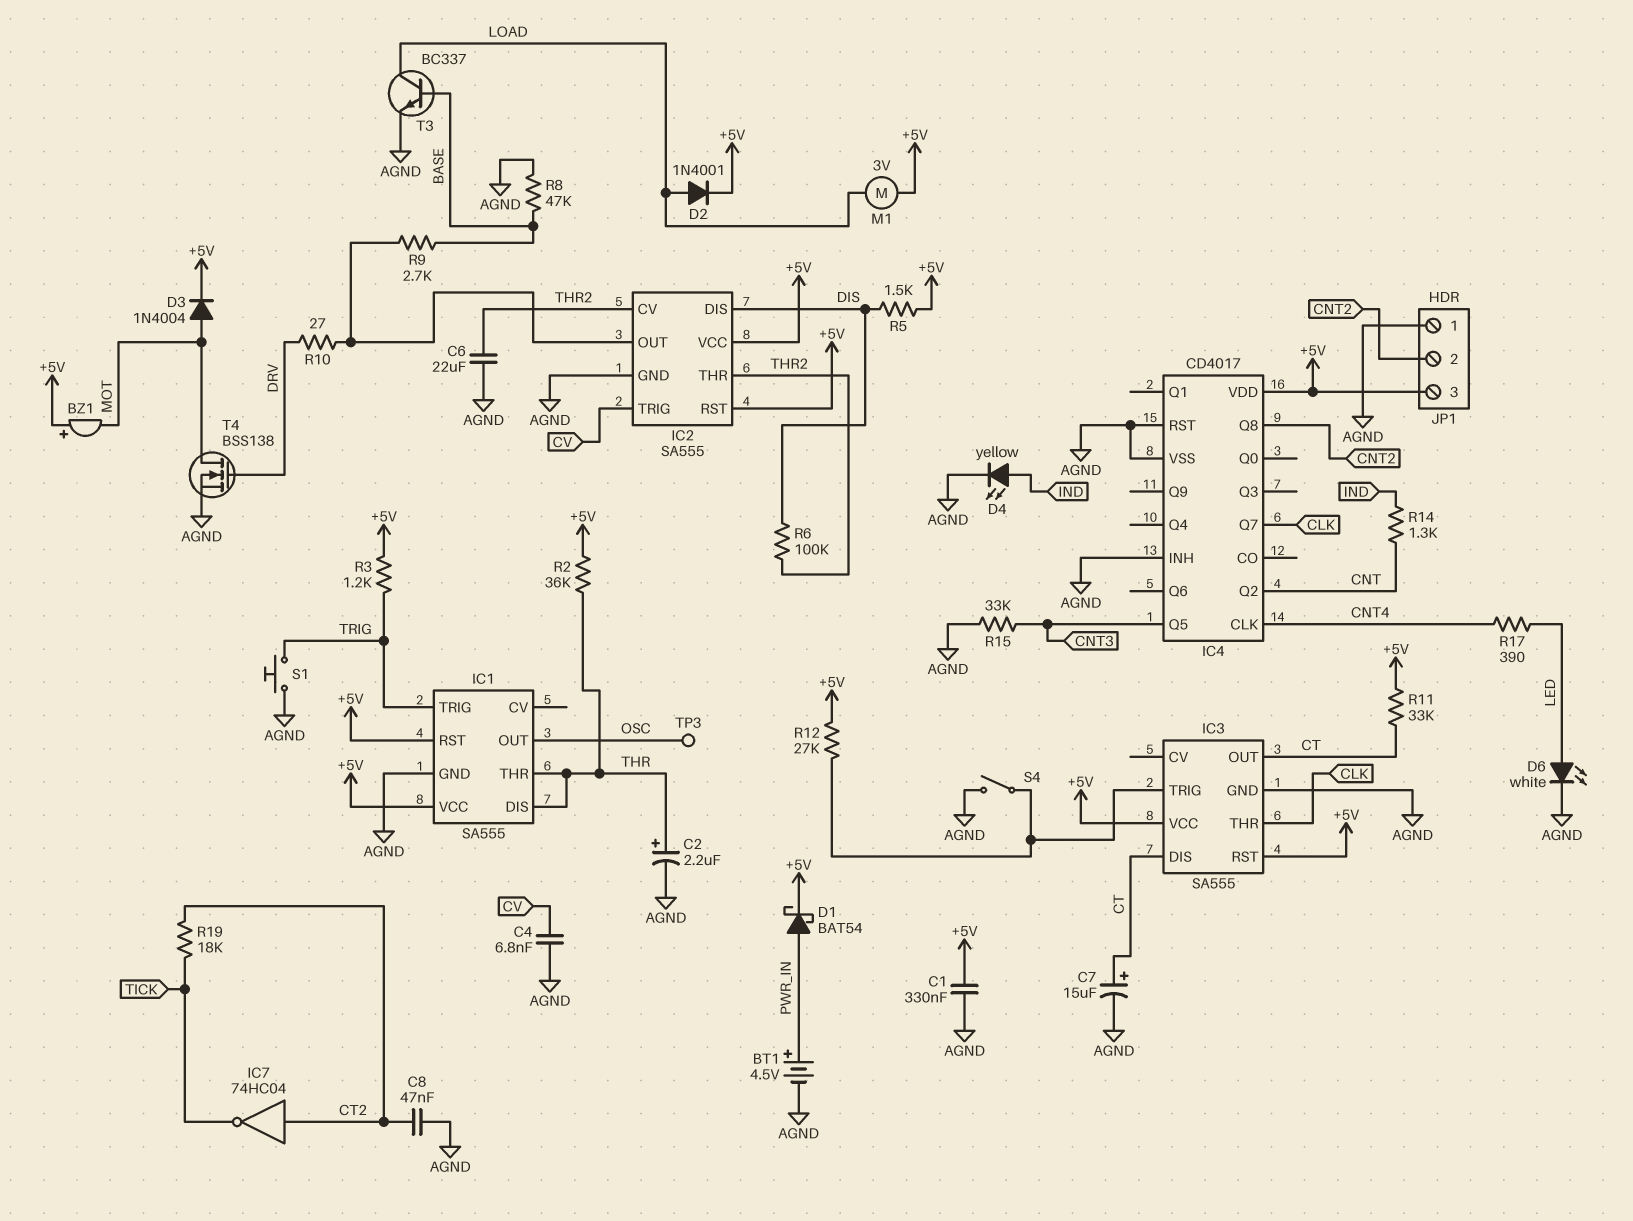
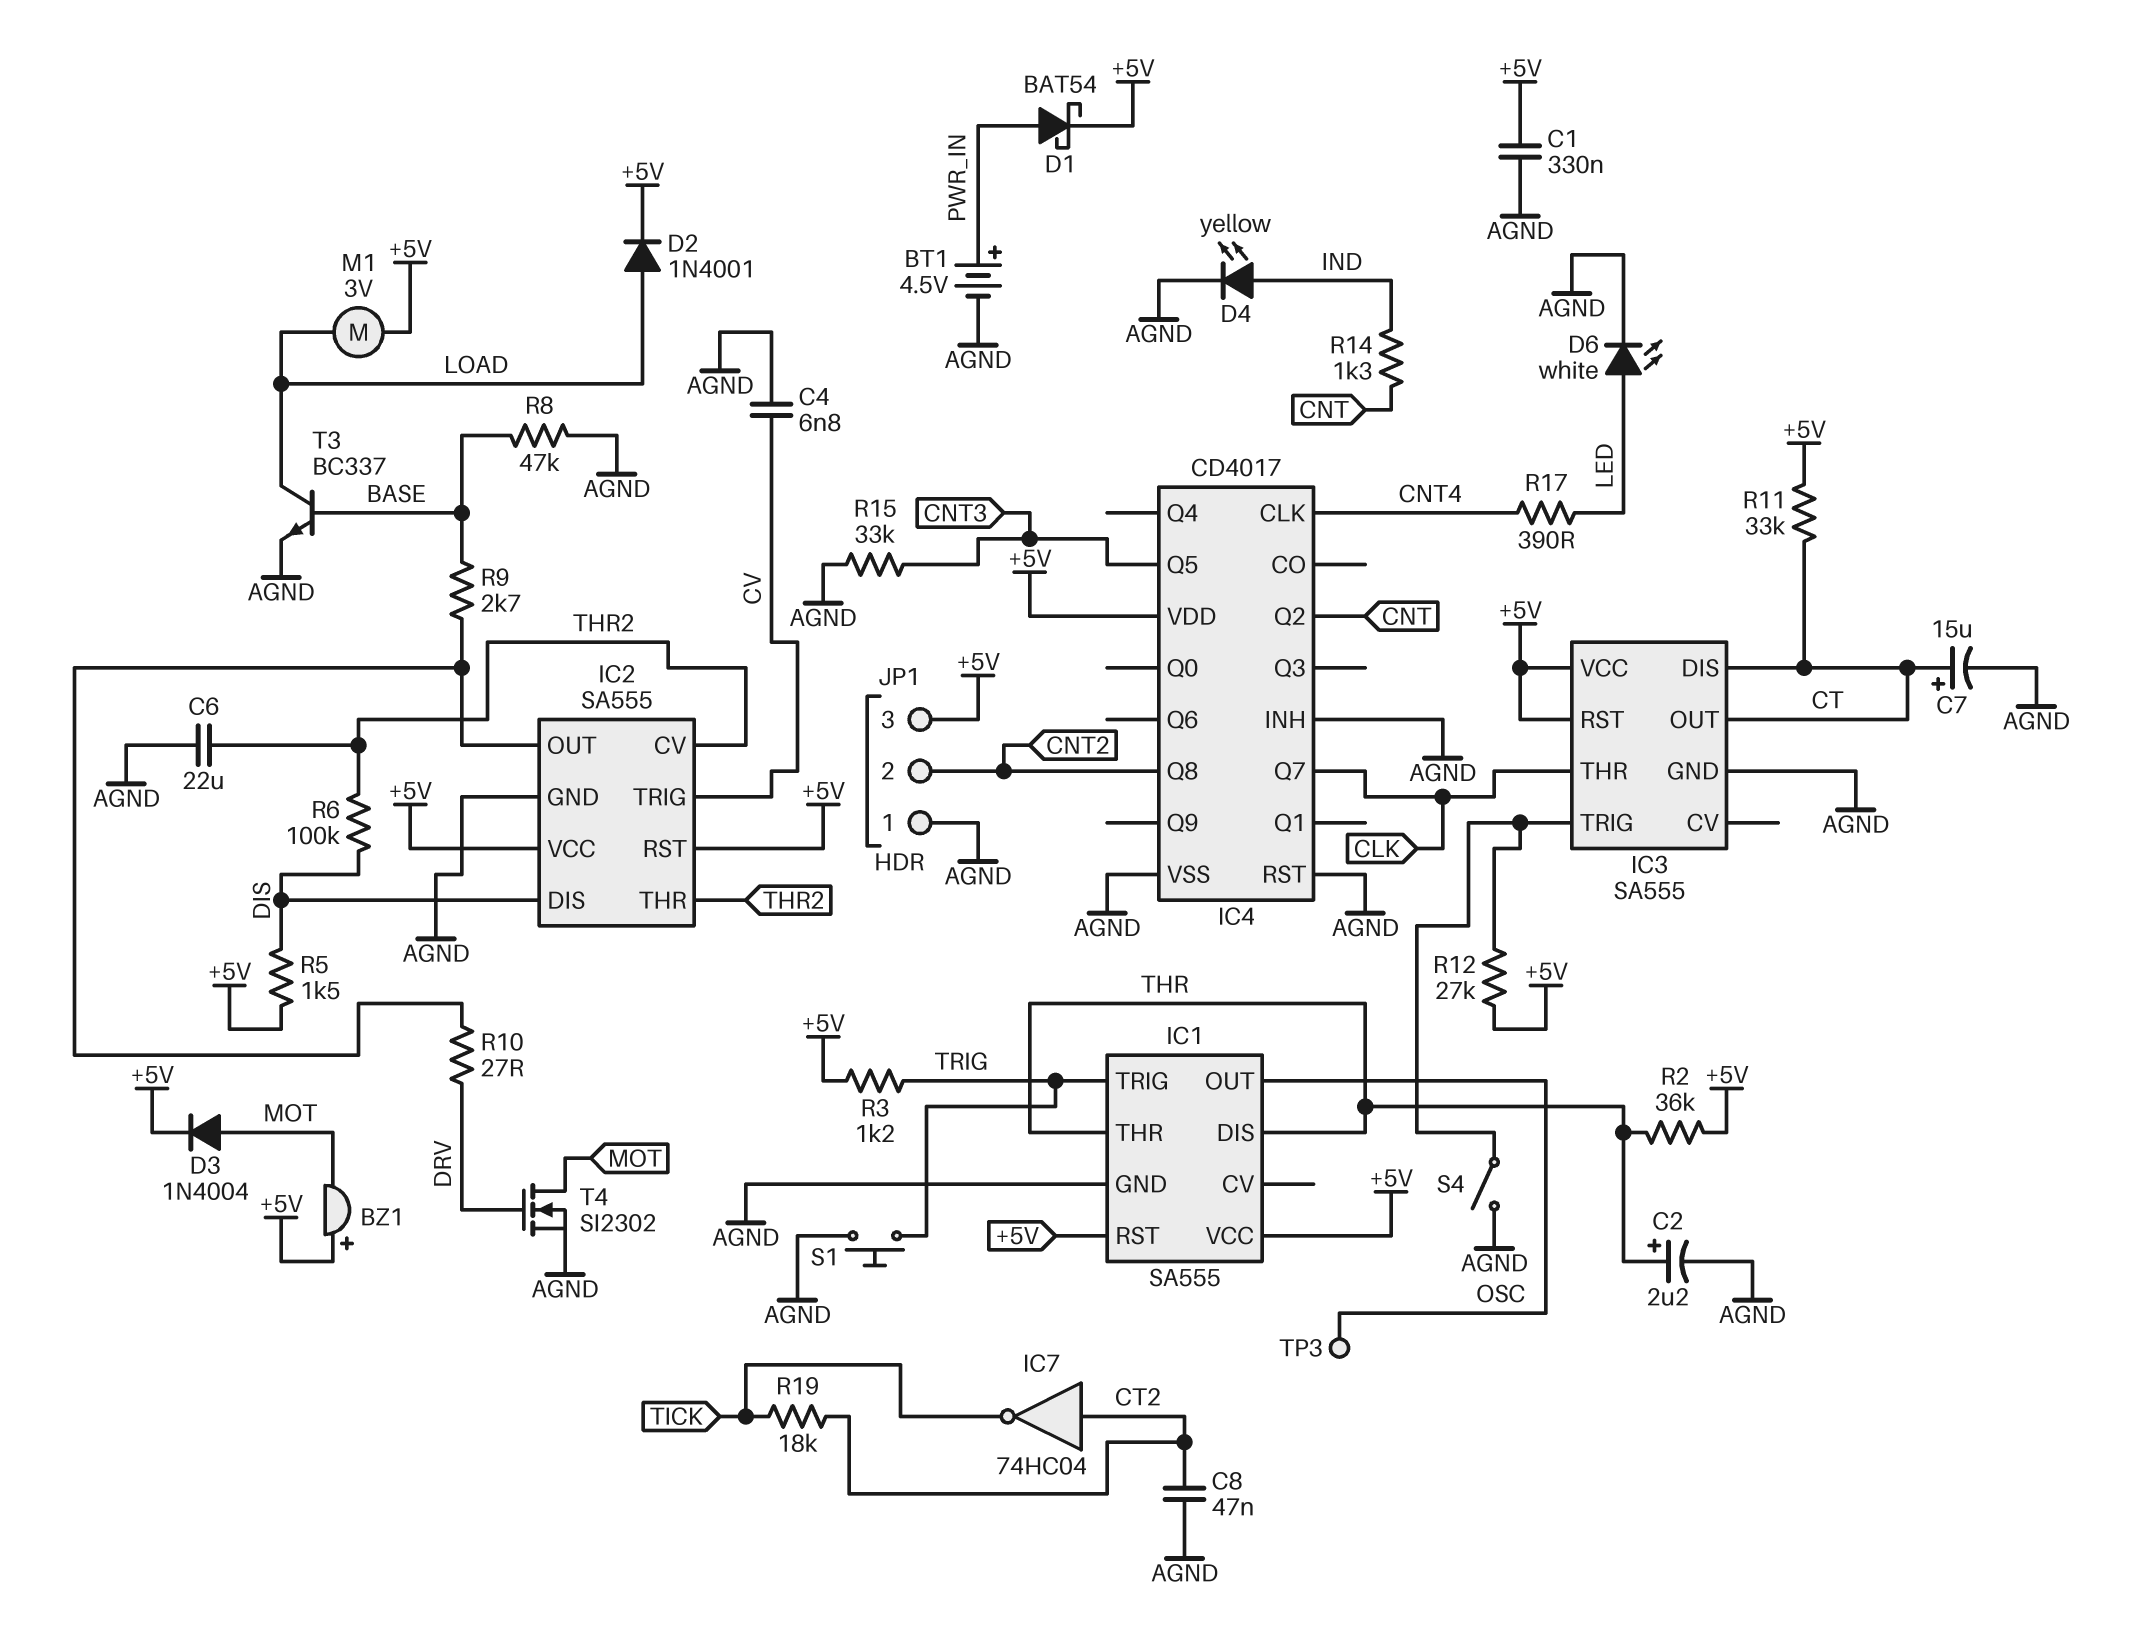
T4: NMOS BSS138 (G DRV, D MOT, S AGND) -> NMOS SI2302 (G DRV, D MOT, S AGND)

